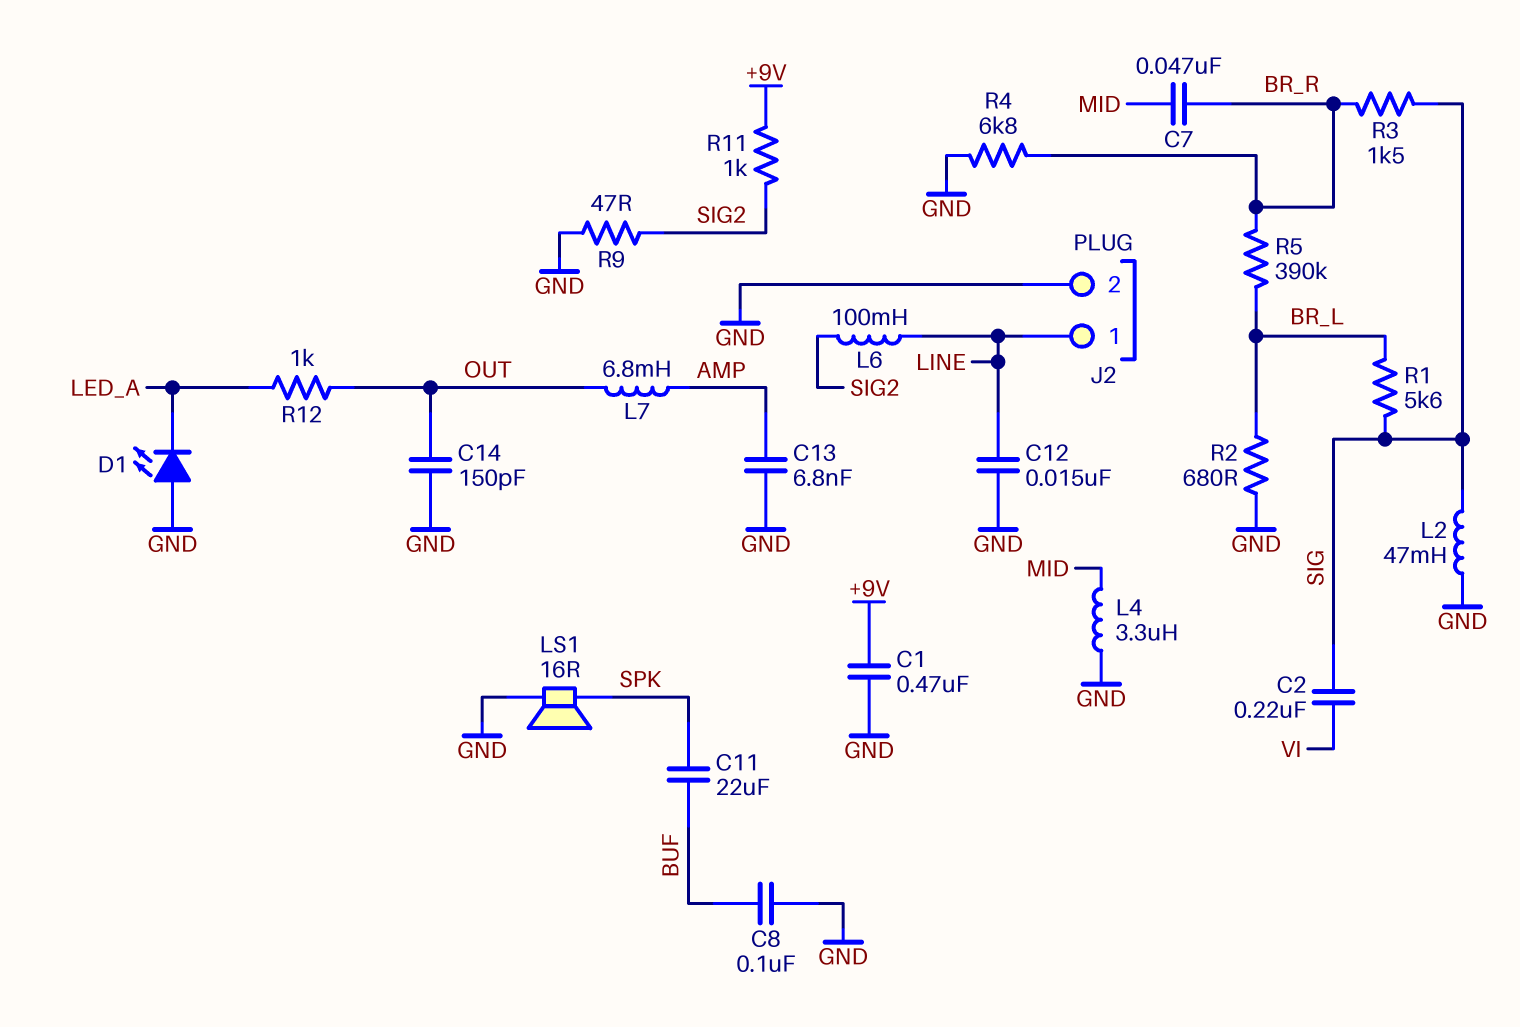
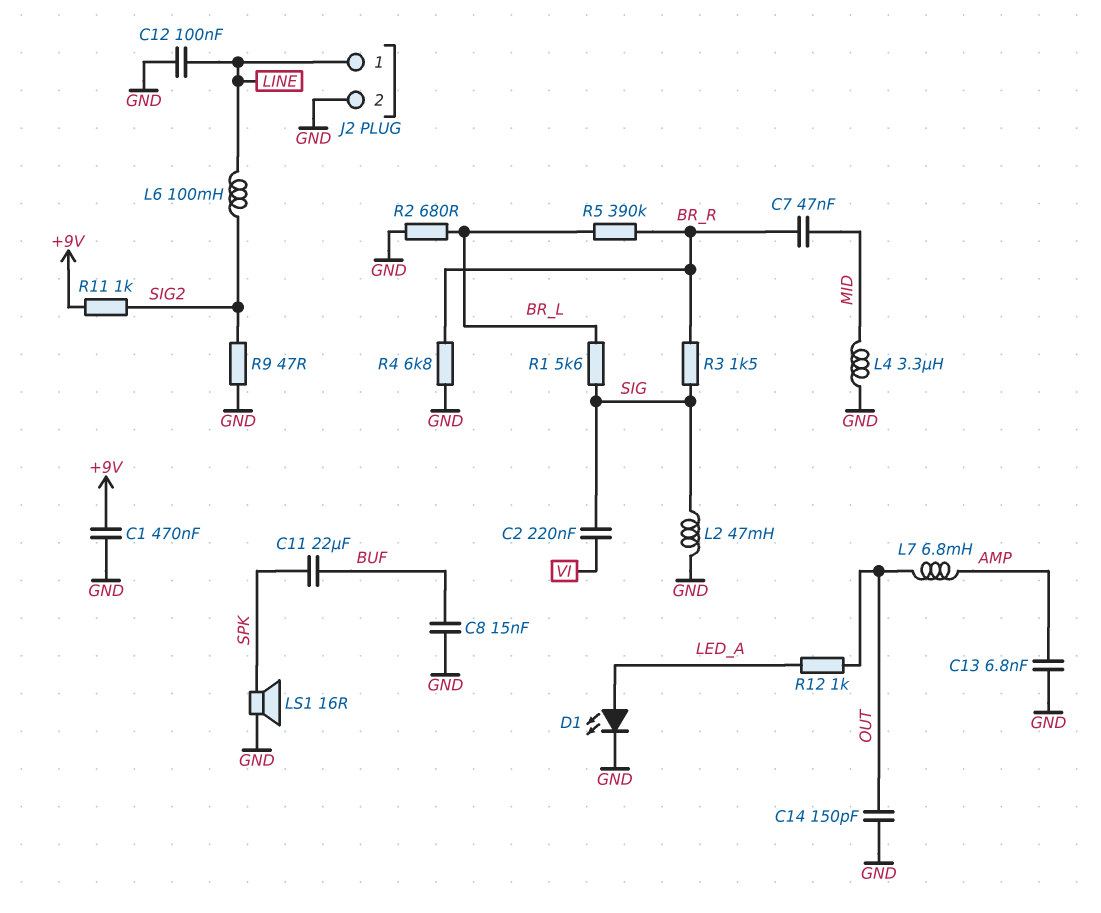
C8: 100nF (BUF, GND) -> 15nF (BUF, GND)
C12: 15nF (GND, LINE) -> 100nF (GND, LINE)
D1: LED (A GND, K LED_A) -> LED (A LED_A, K GND)

